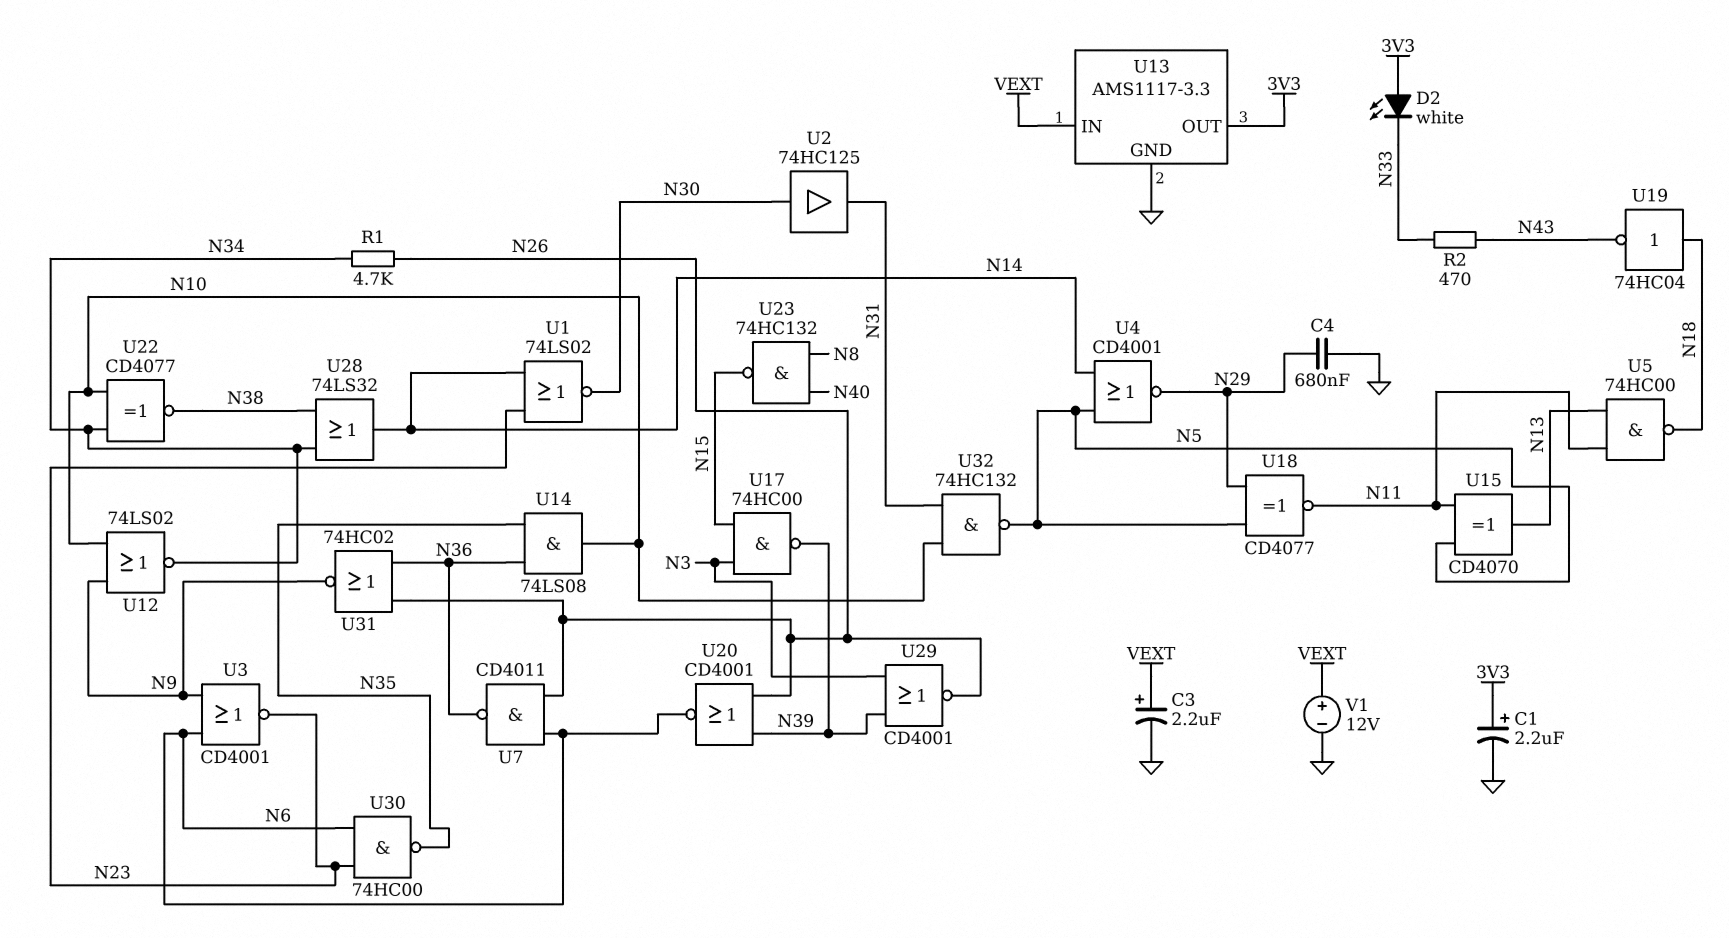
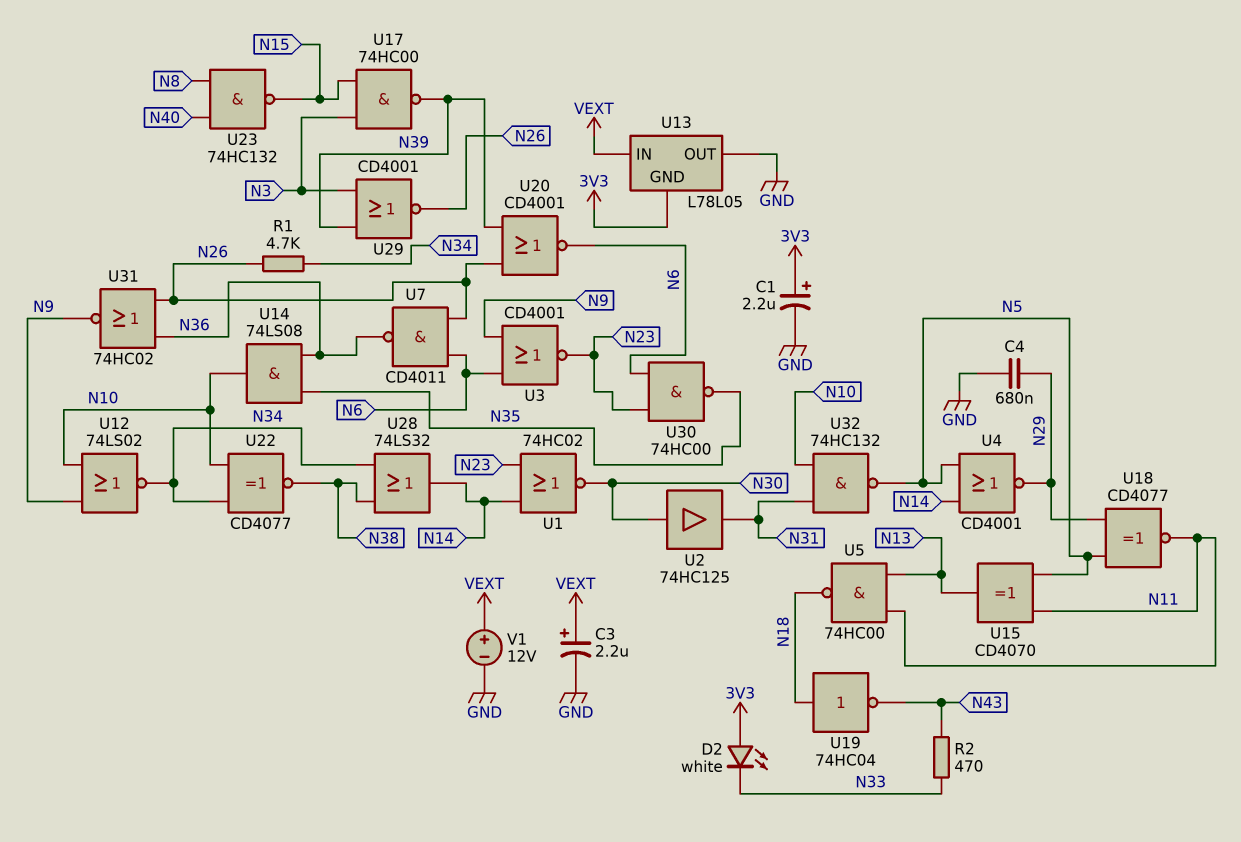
U1: NOR 74LS02 (in N14, in N23, out N30) -> NOR 74HC02 (in N14, in N23, out N30)
U13: AMS1117-3.3 -> L78L05
U13 pin GND: GND -> 3V3
U13 pin OUT: 3V3 -> GND

